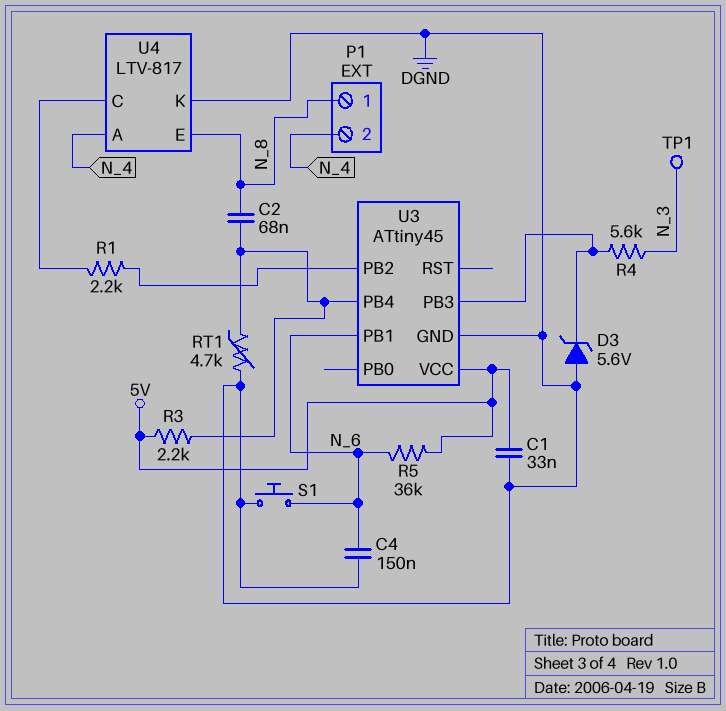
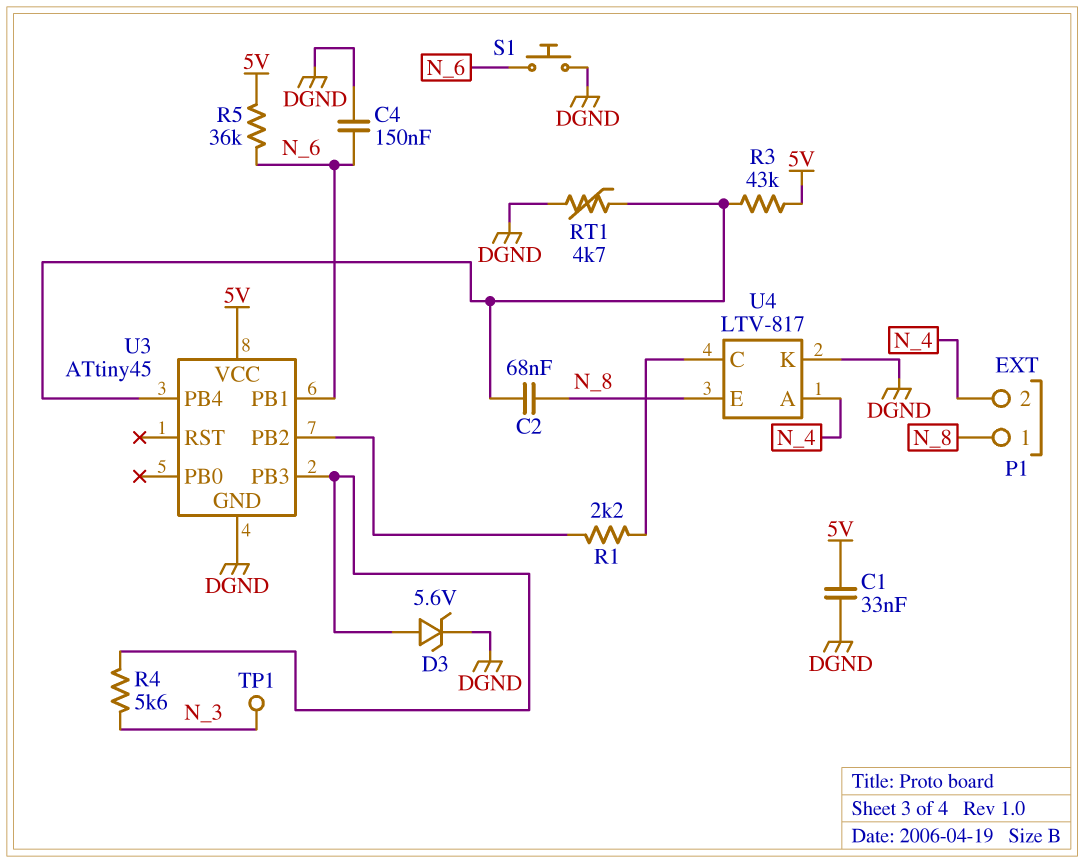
D3: zener 5.6V (A DGND, K U3/PB3) -> zener 5.6V (A U3/PB3, K DGND)
R3: 2.2k (5V, U3/PB4) -> 43k (5V, U3/PB4)

